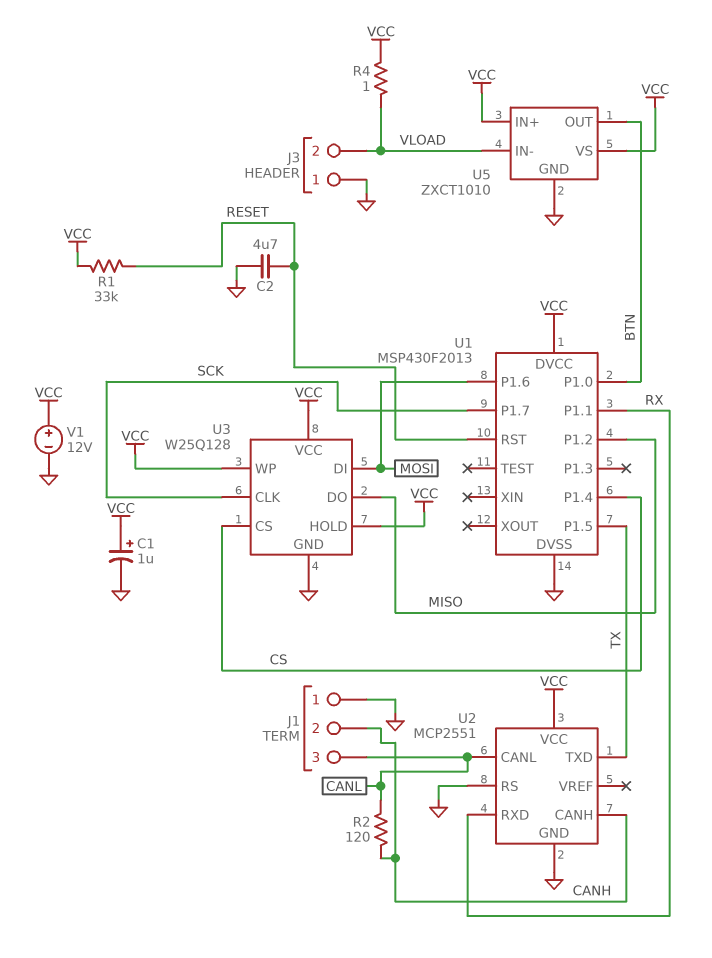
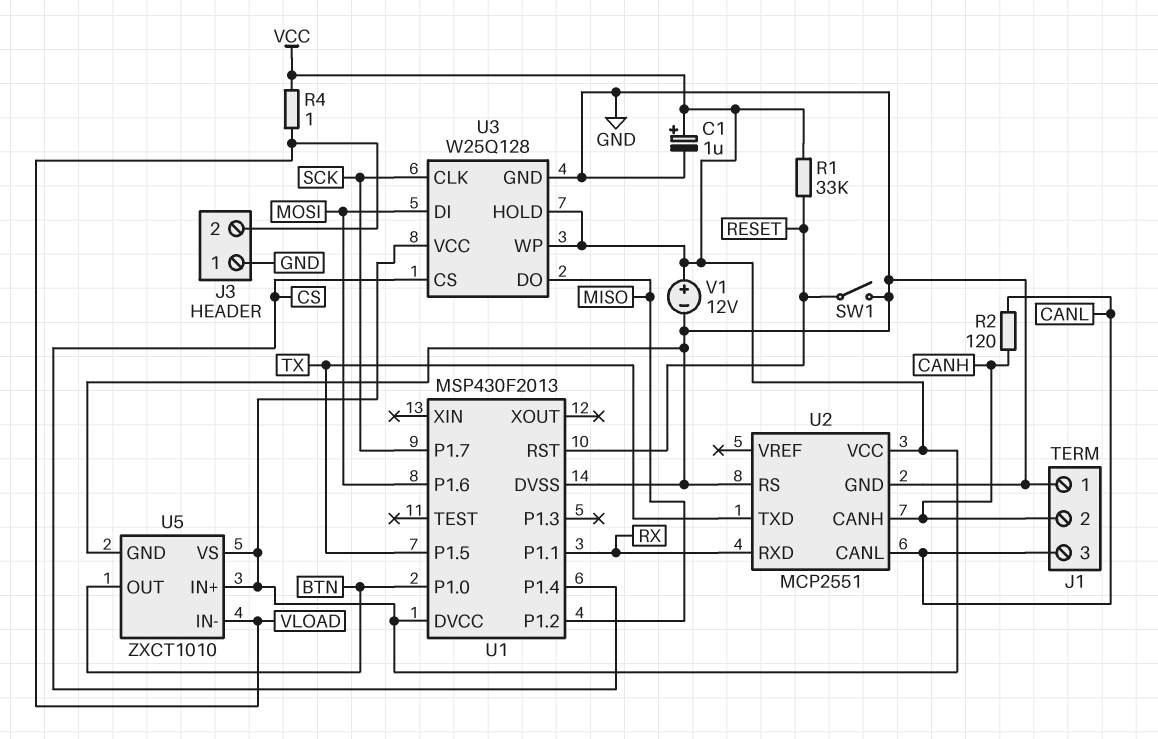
C2: 4.7uF (GND, RESET) -> none
SW1: none -> switch (GND, RESET)

